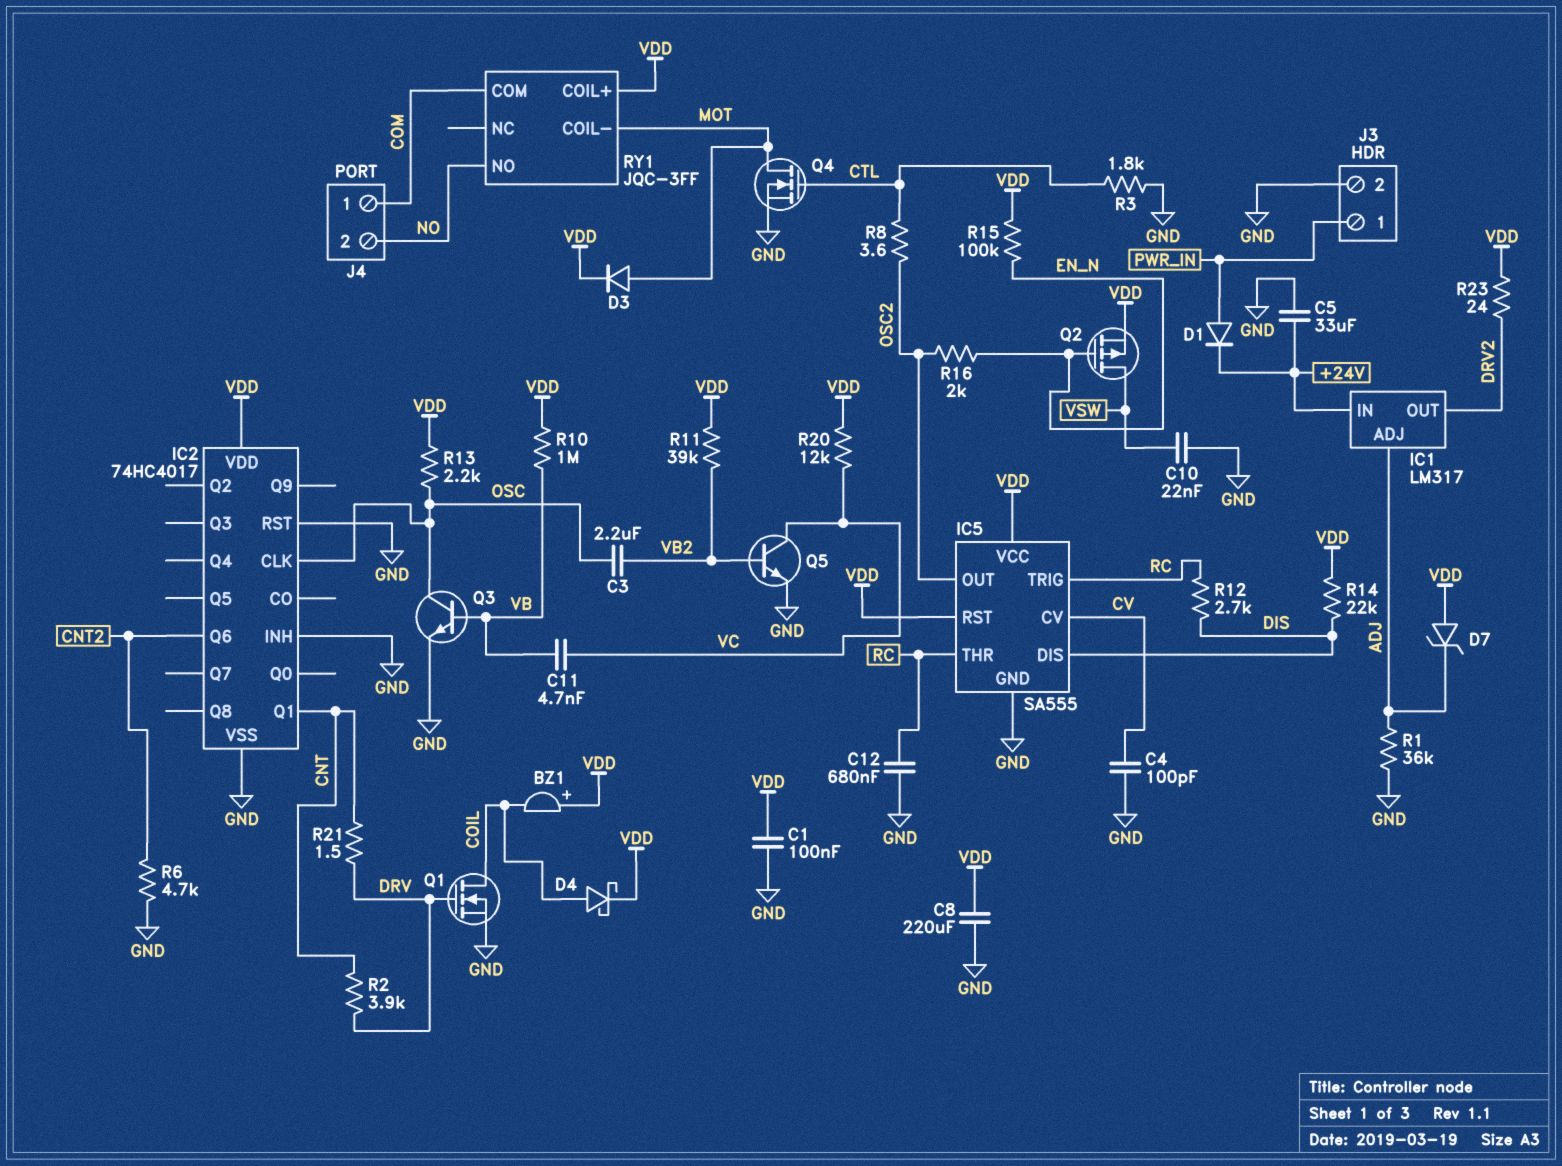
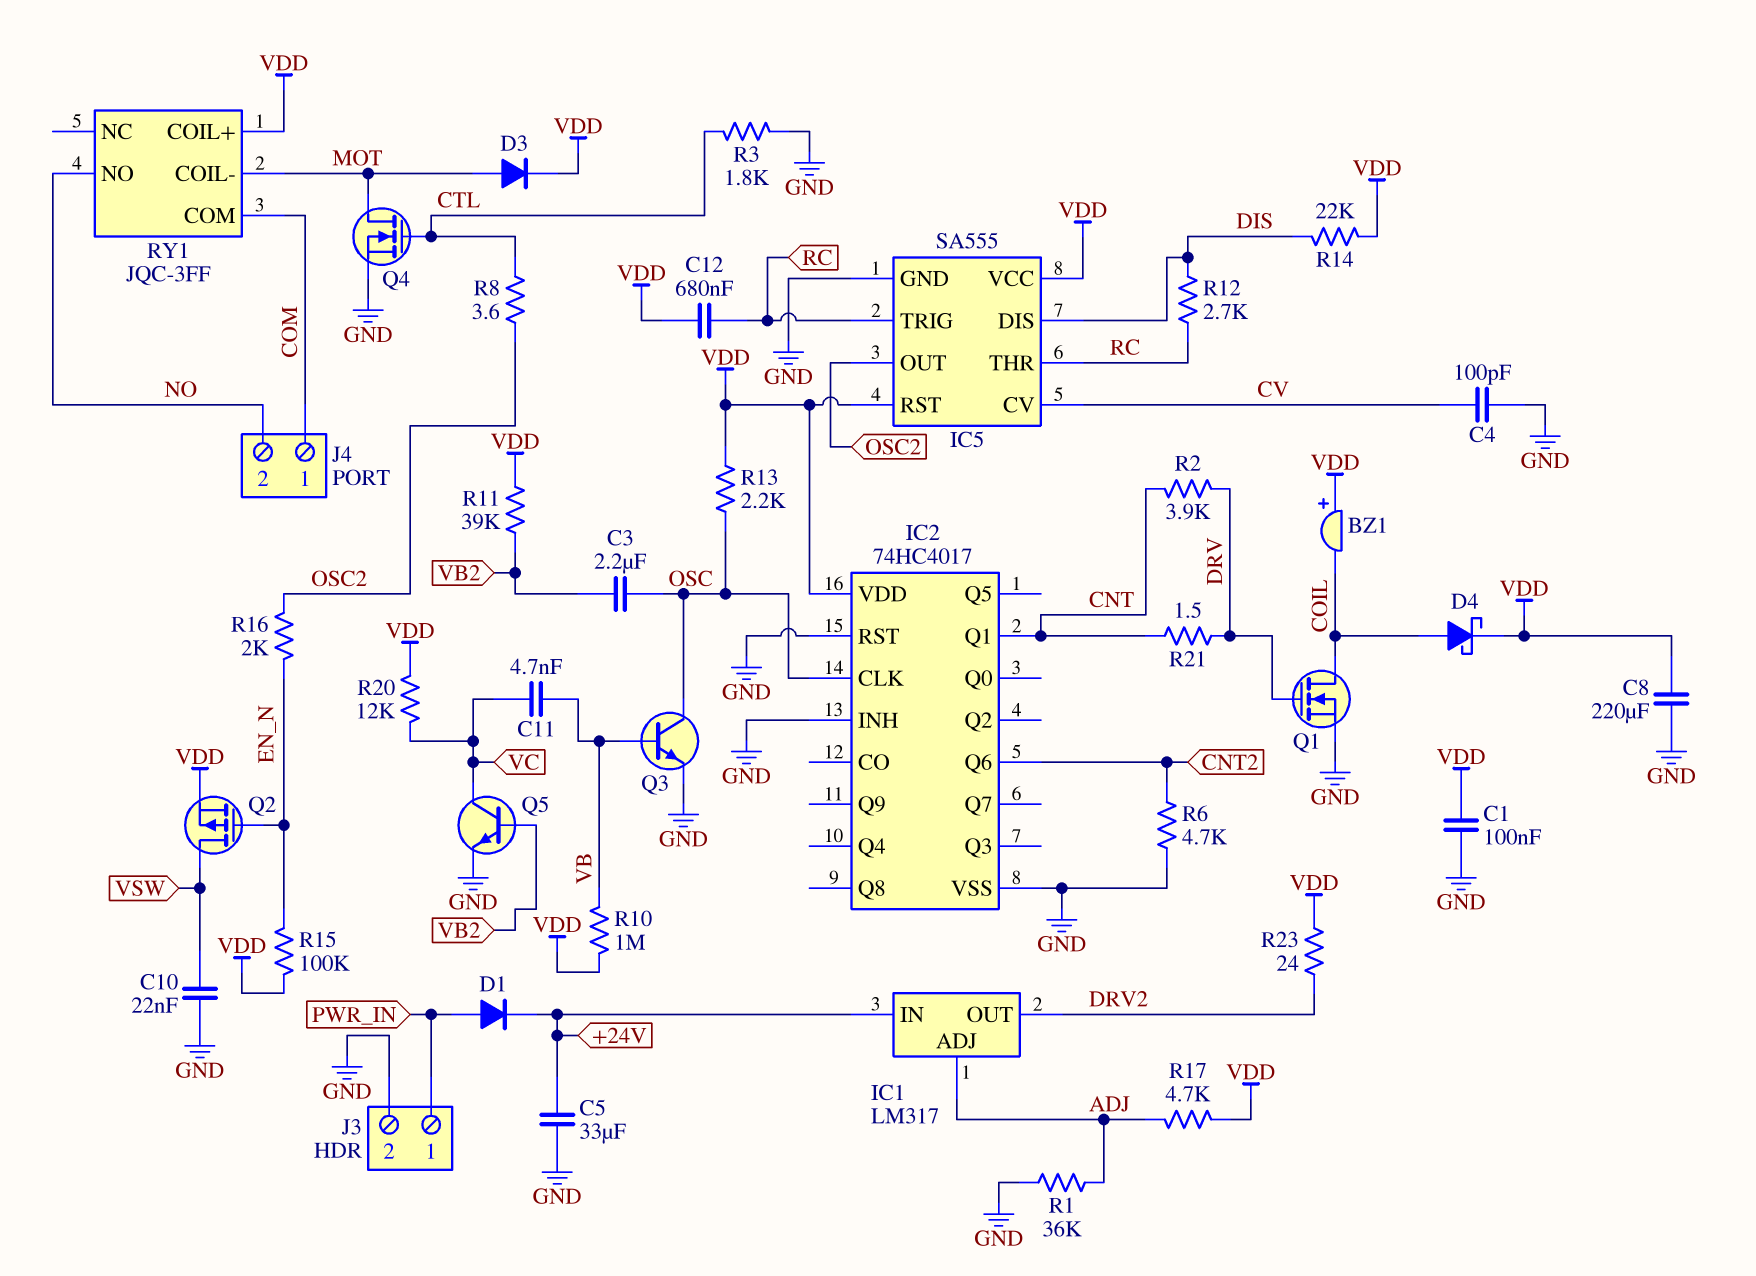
C12: 680nF (GND, RC) -> 680nF (RC, VDD)
D7: zener (A VDD, K ADJ) -> none
R17: none -> 4.7k (ADJ, VDD)

